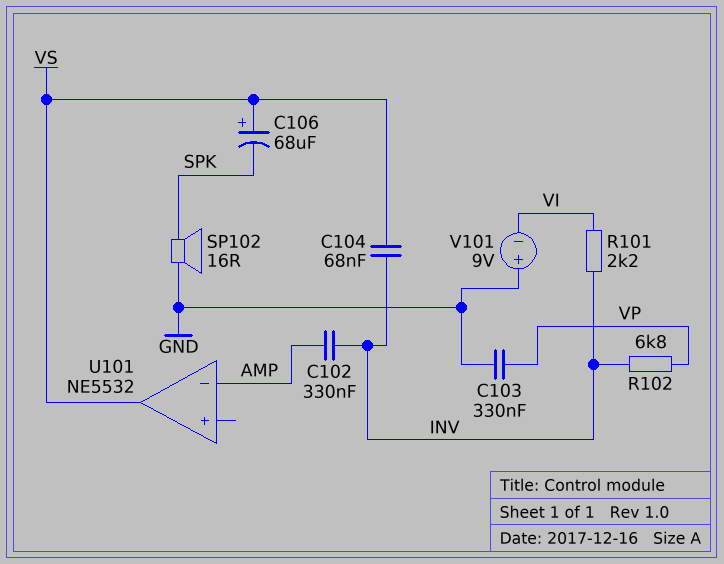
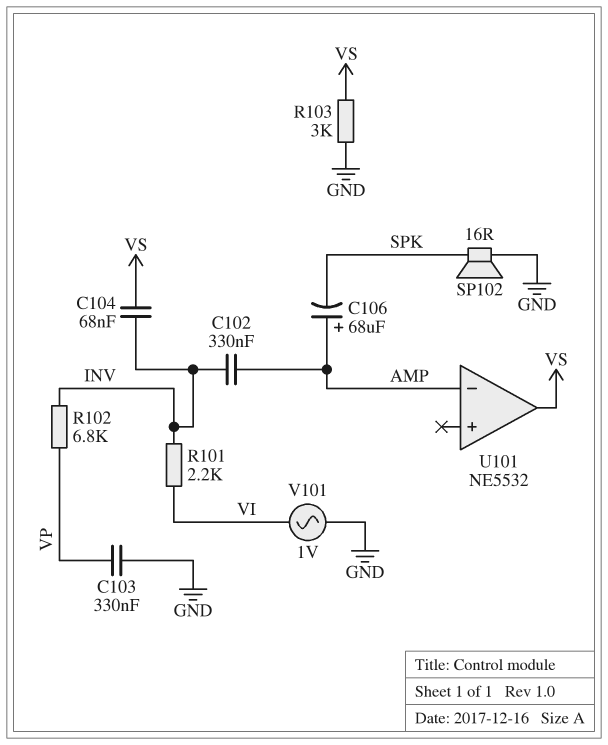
C106: 68uF (plus VS, minus SPK) -> 68uF (plus AMP, minus SPK)
R103: none -> 3k (GND, VS)
V101: 9V (plus GND, minus VI) -> AC 1V (GND, VI)

